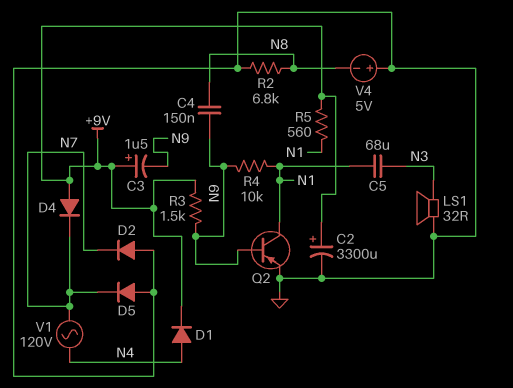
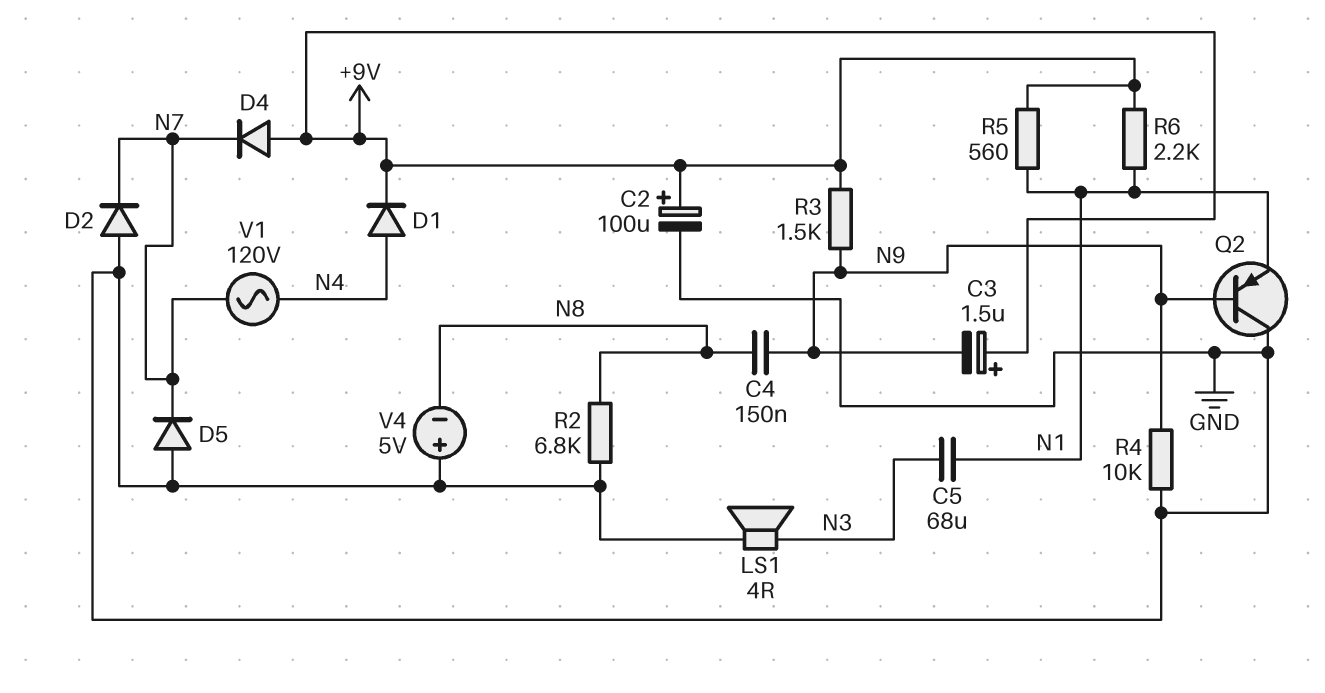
C2: 3300uF (plus +9V, minus GND) -> 100uF (plus +9V, minus GND)
LS1: speaker 32R (GND, N3) -> speaker 4R (GND, N3)
Q2: PNP (B N9, C N1, E GND) -> PNP (B N9, C GND, E N1)
R4: 10k (N1, N9) -> 10k (GND, N9)
R6: none -> 2.2k (+9V, N1)

